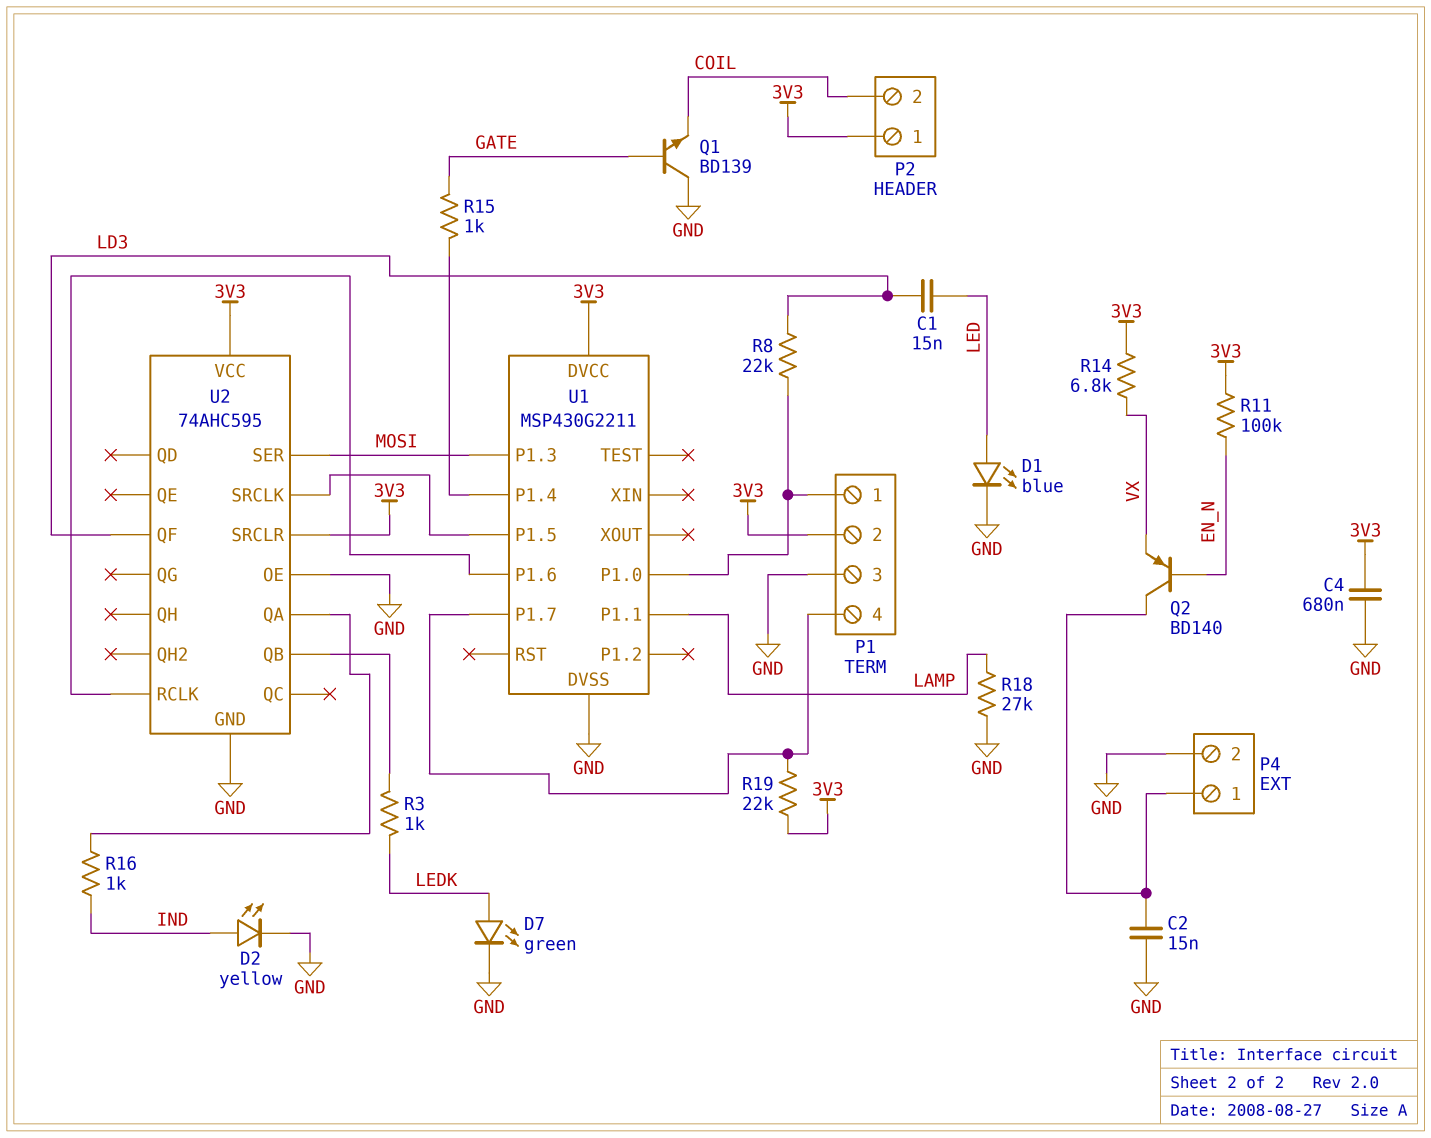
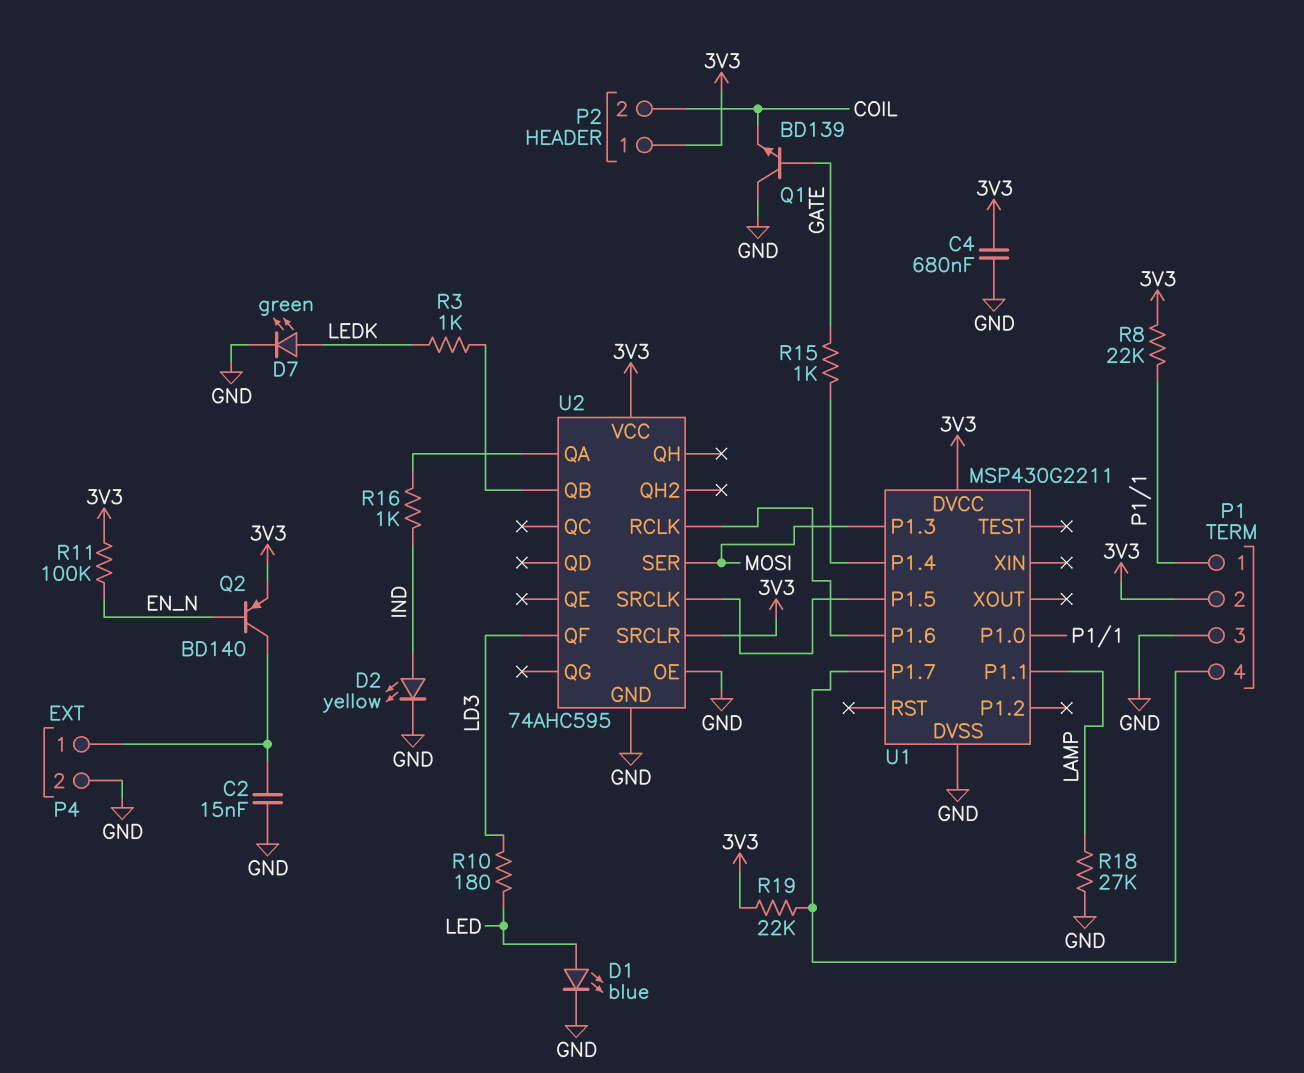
C1: 15nF (LD3, LED) -> none
Q2: PNP BD140 (B EN_N, C P4/1, E VX) -> PNP BD140 (B EN_N, C P4/1, E 3V3)
R8: 22k (LD3, P1/1) -> 22k (3V3, P1/1)
R10: none -> 180 (LD3, LED)
R14: 6.8k (3V3, VX) -> none

